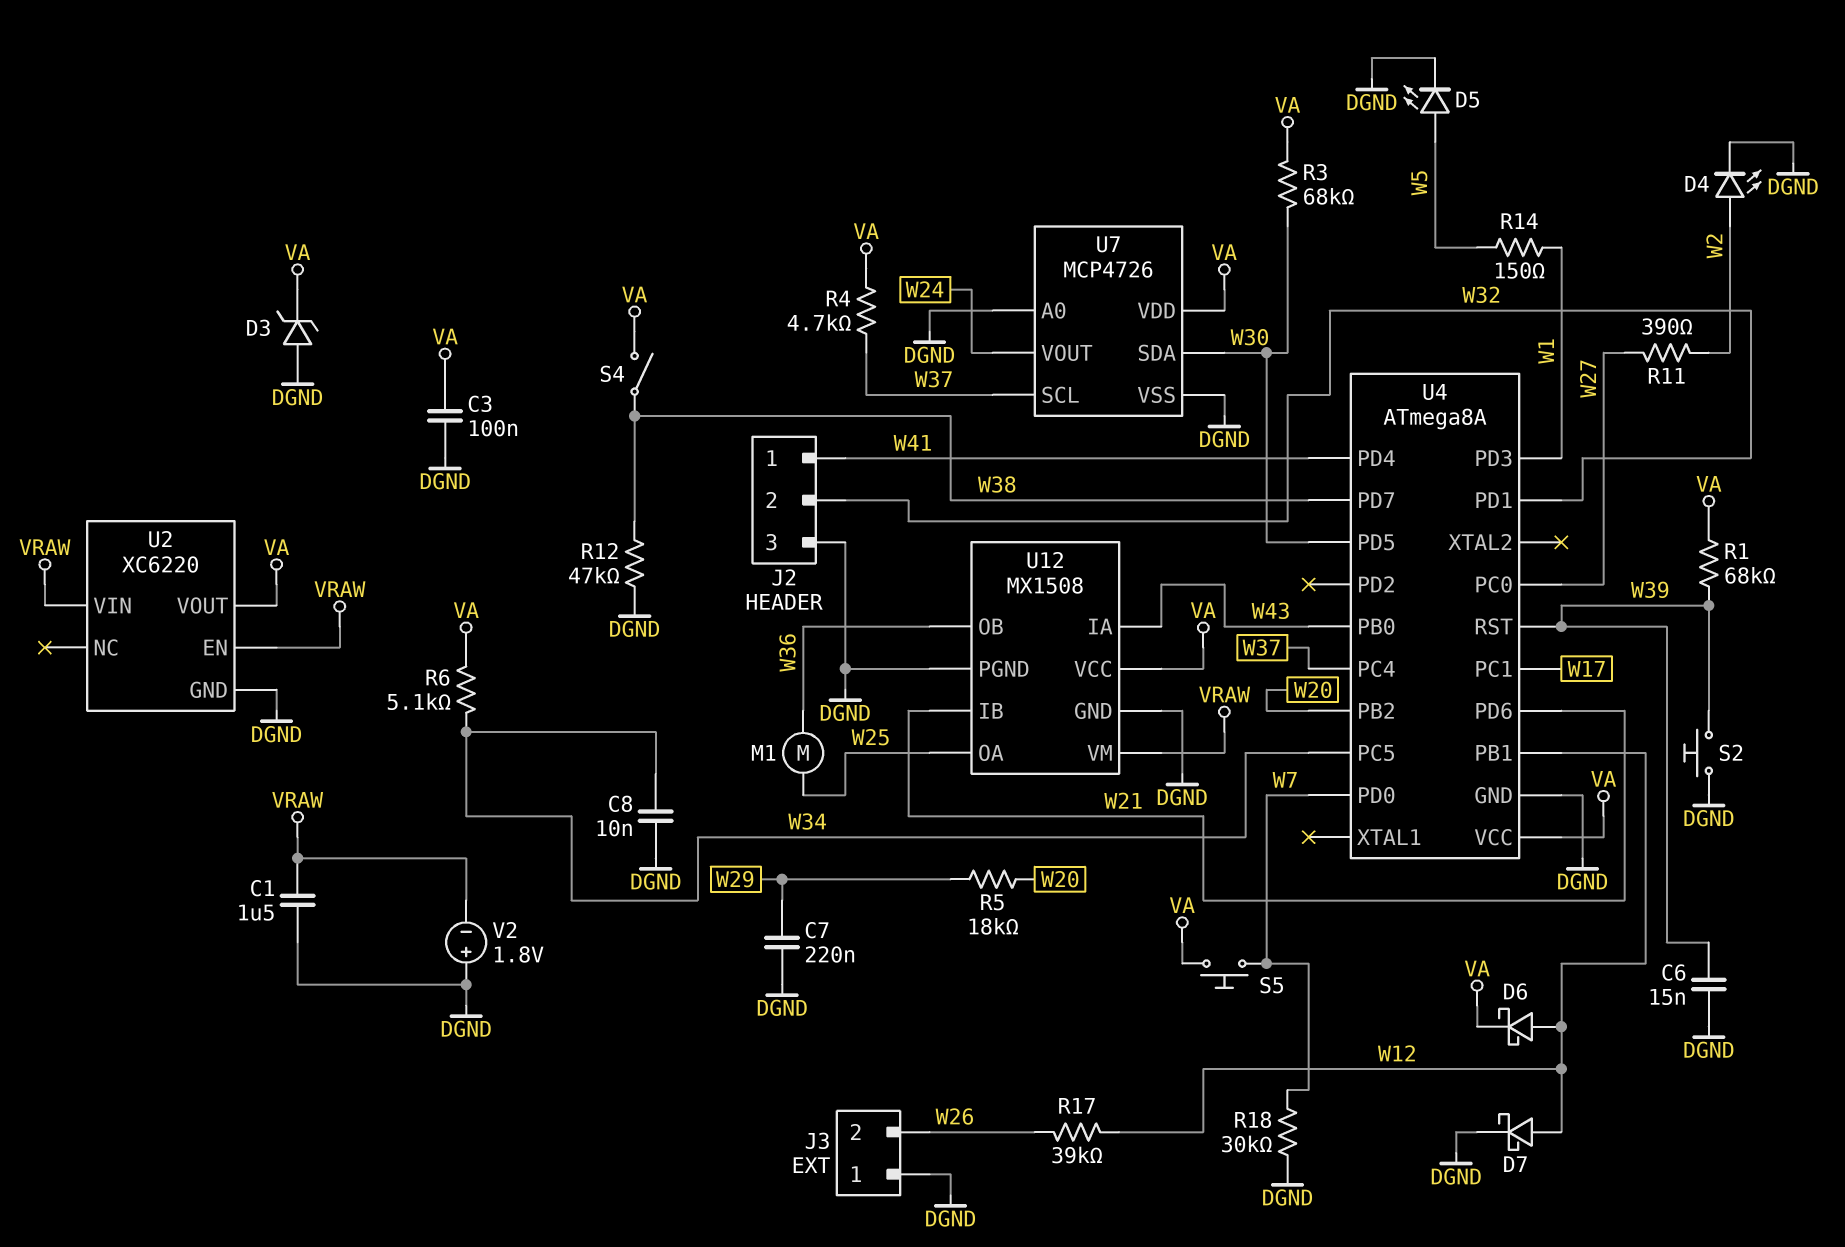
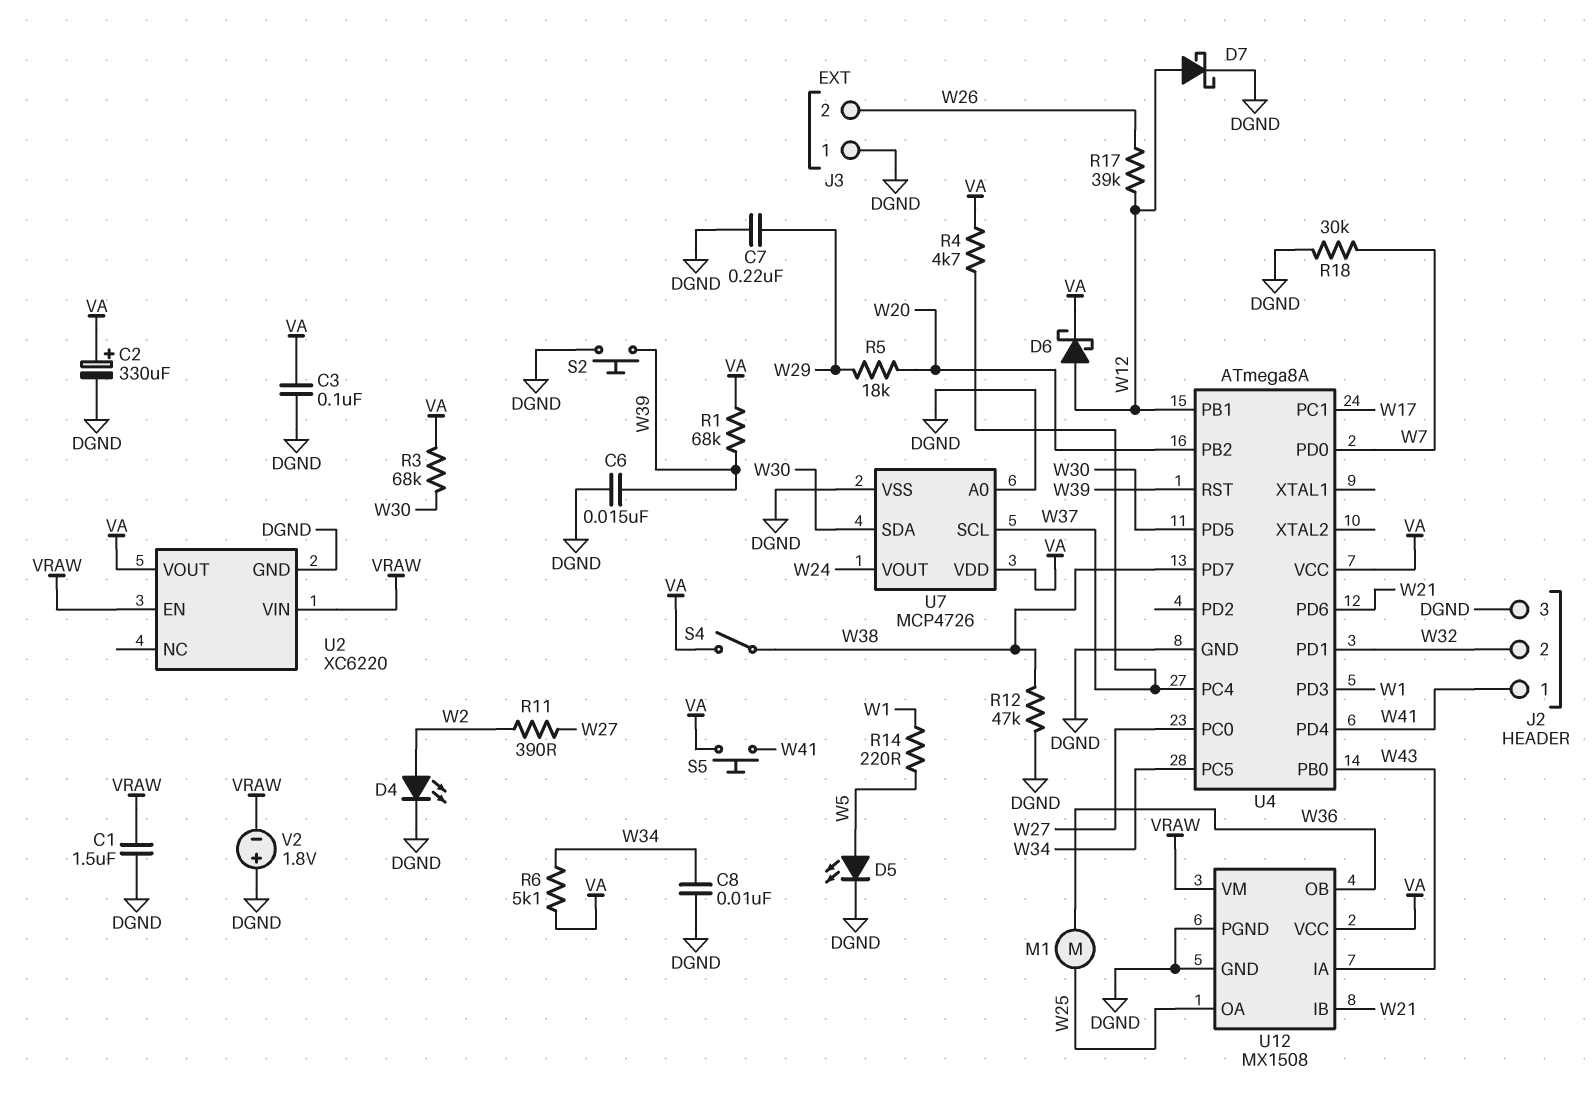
C2: none -> 330uF (plus VA, minus DGND)
D3: zener (A DGND, K VA) -> none
R14: 150 (W1, W5) -> 220 (W1, W5)
S5: button (VA, W7) -> button (VA, W41)

